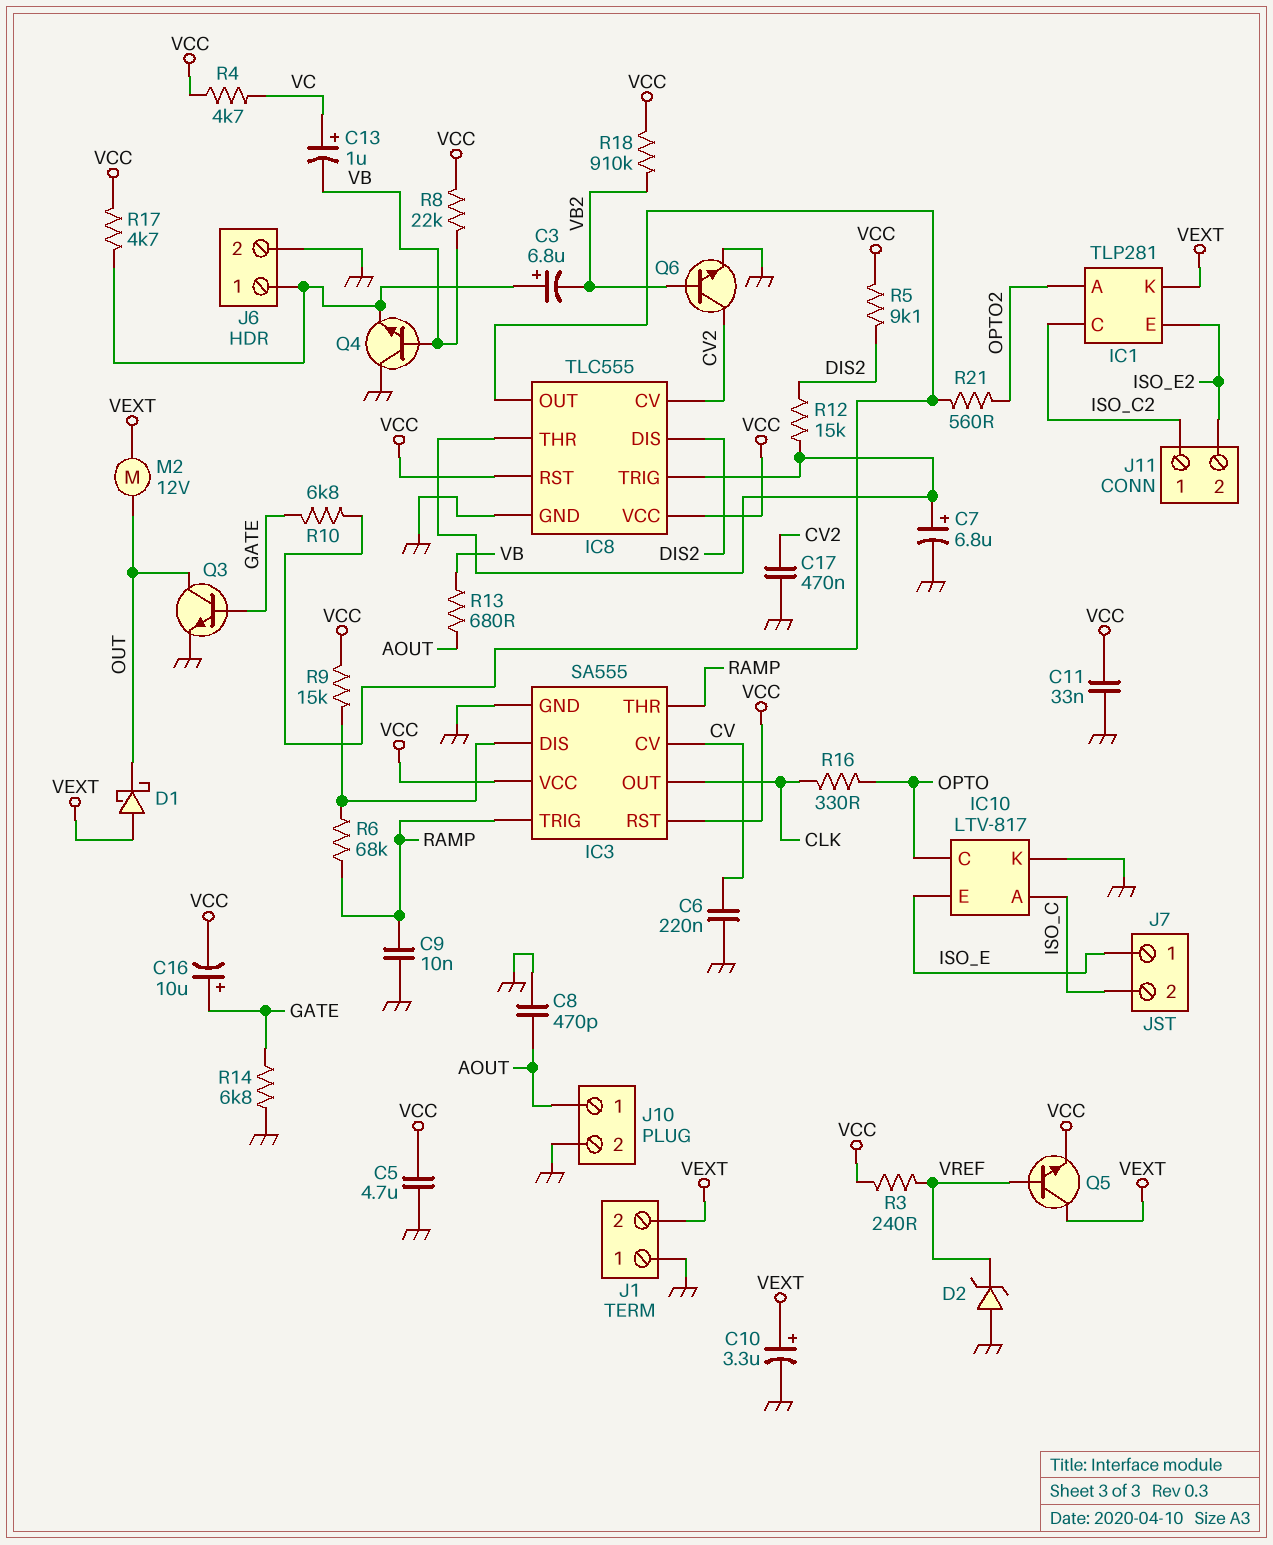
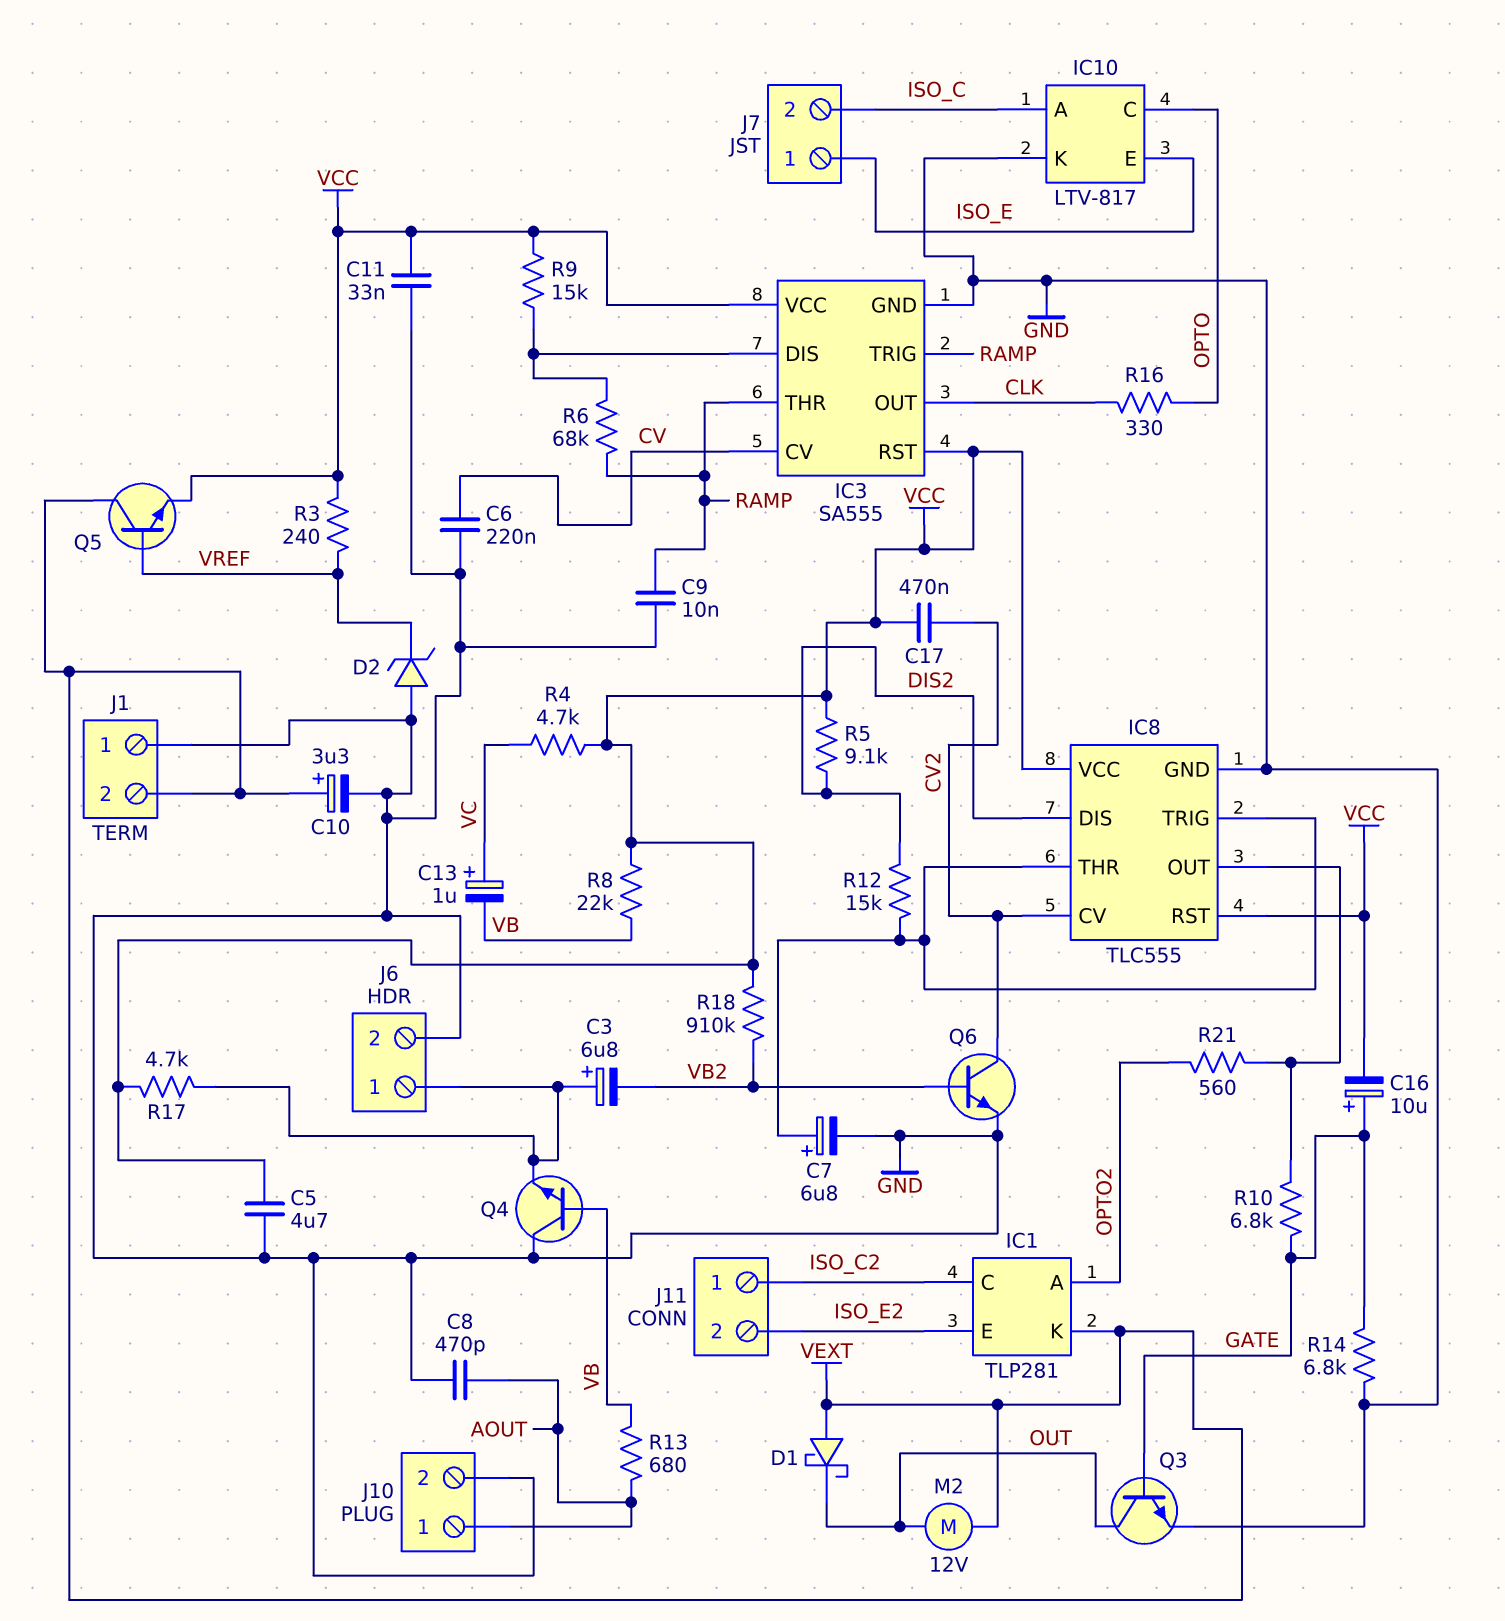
C17: 470nF (CV2, GND) -> 470nF (CV2, VCC)

